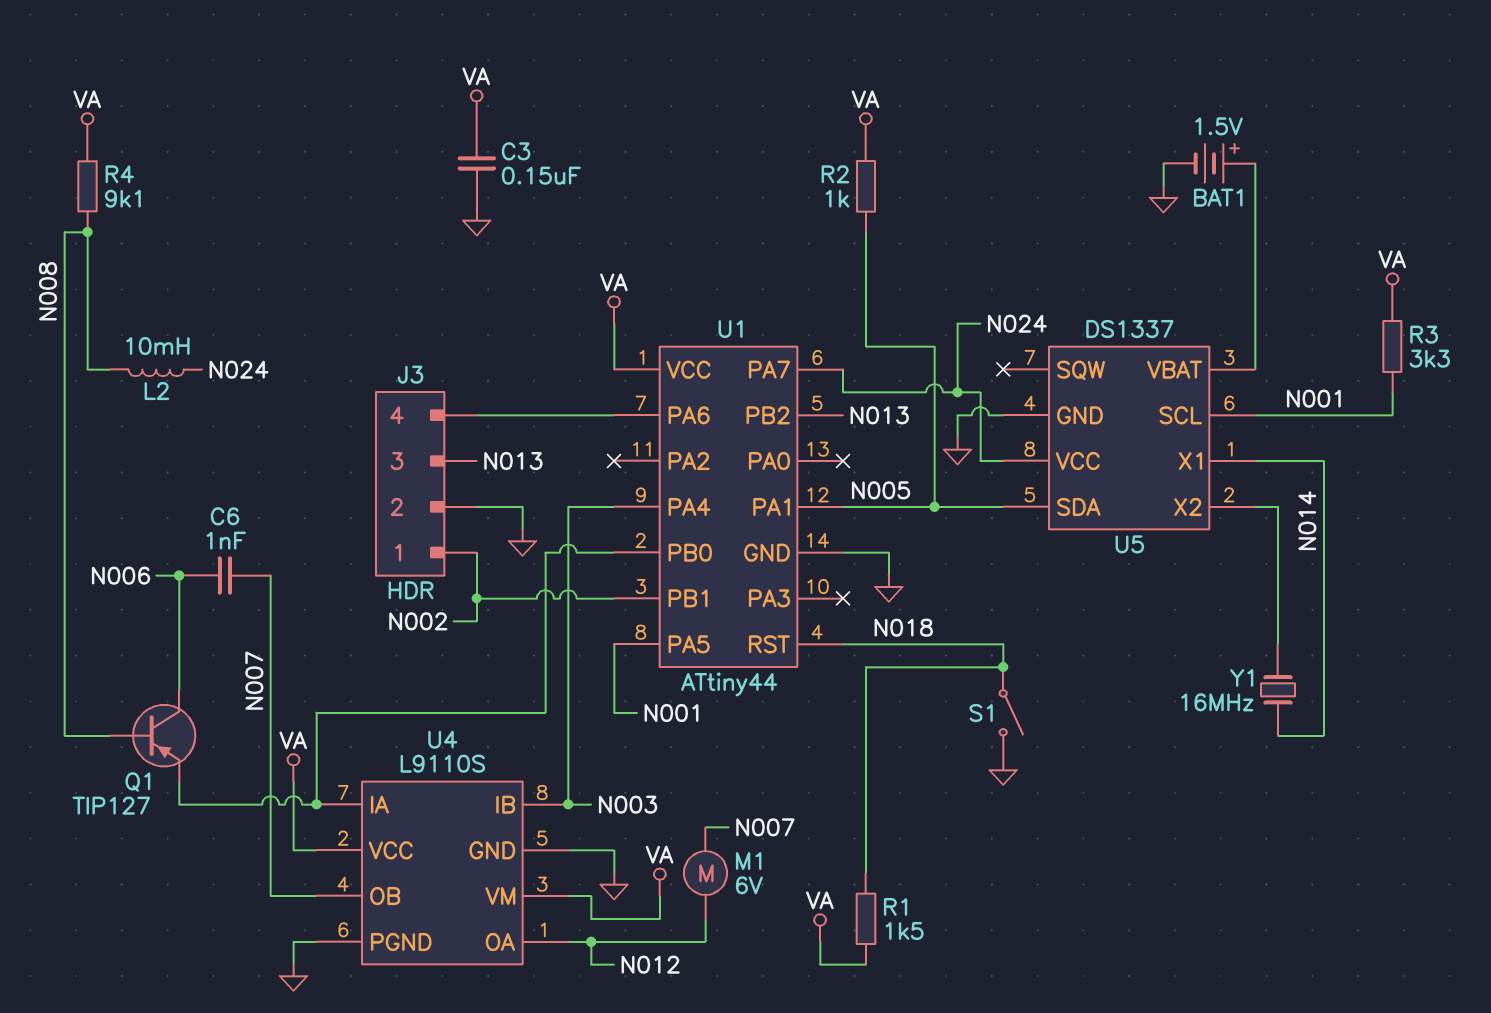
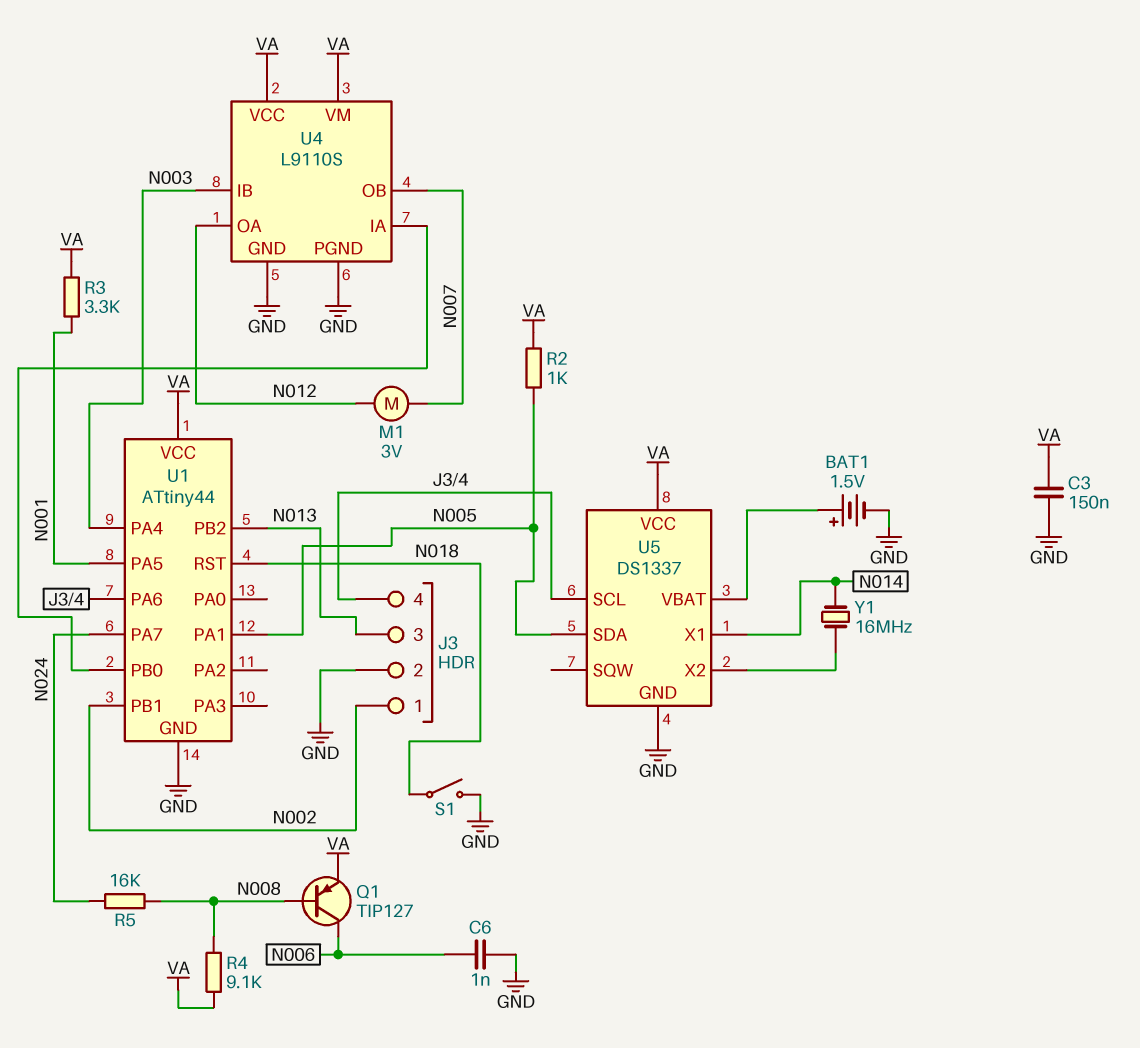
C6: 1nF (N006, N007) -> 1nF (GND, N006)
L2: 10mH (N008, N024) -> none
M1: motor 6V (N007, N012) -> motor 3V (N007, N012)
Q1: PNP TIP127 (B N008, C N006, E U1/PB0) -> PNP TIP127 (B N008, C N006, E VA)
R1: 1.5k (N018, VA) -> none
R5: none -> 16k (N008, N024)
U5 pin SCL: N001 -> J3/4
U5 pin VCC: N024 -> VA

